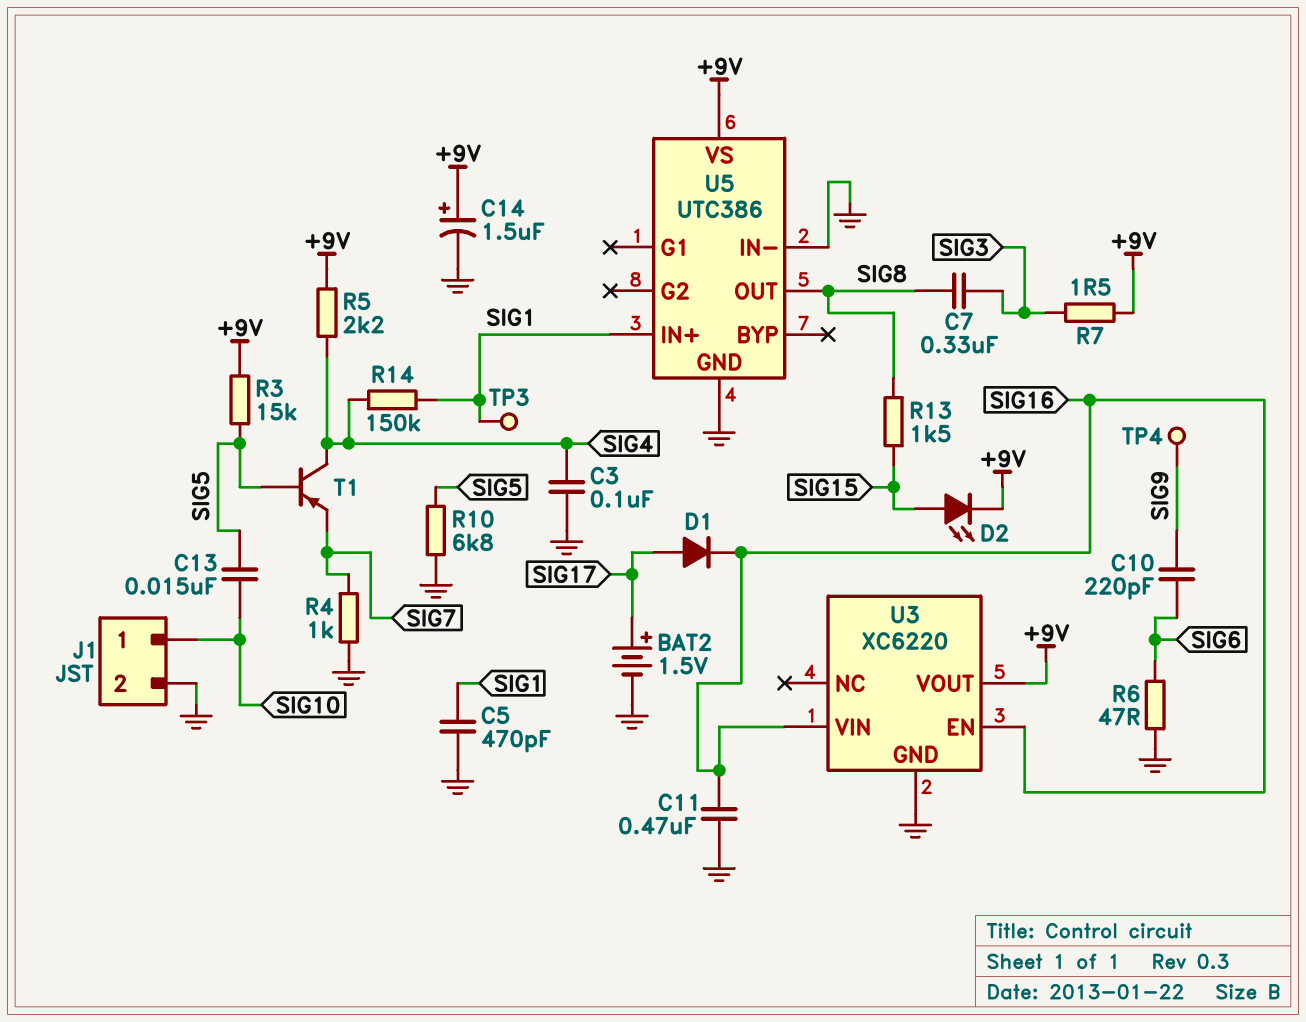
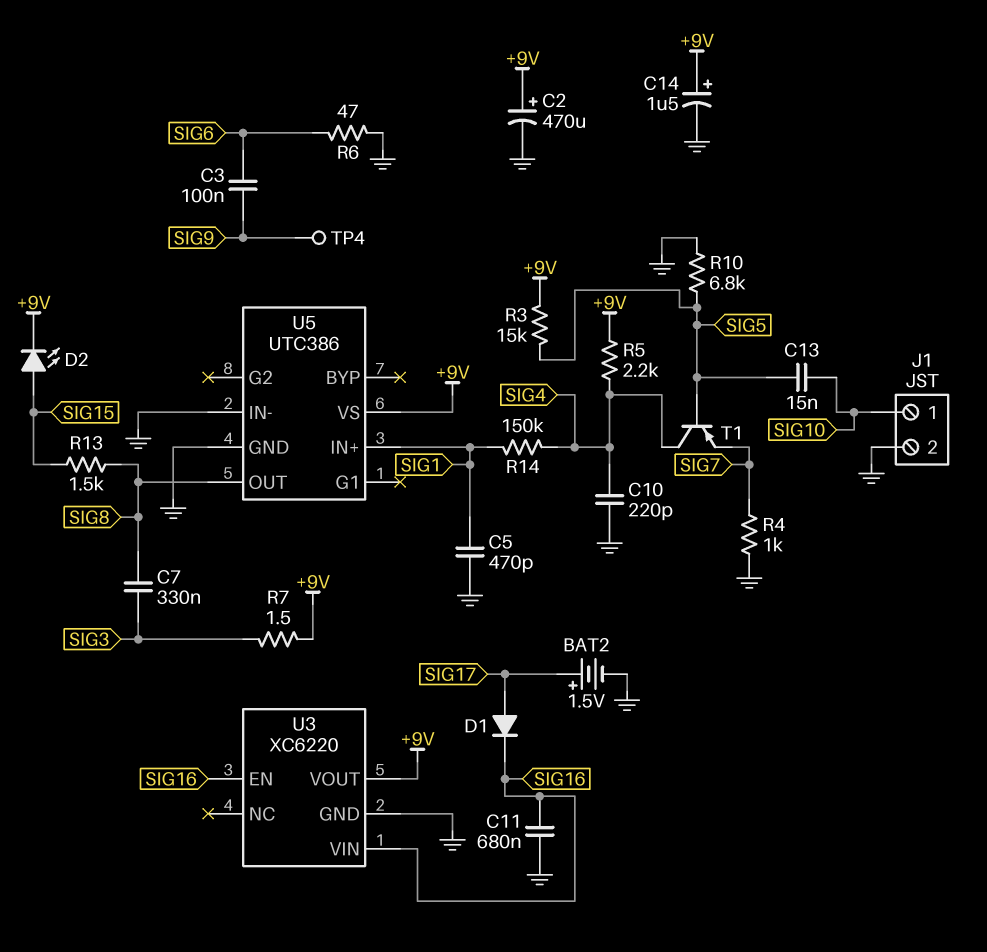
C2: none -> 470uF (plus +9V, minus GND)
C3: 100nF (GND, SIG4) -> 100nF (SIG6, SIG9)
C10: 220pF (SIG6, SIG9) -> 220pF (GND, SIG4)
C11: 470nF (GND, SIG16) -> 680nF (GND, SIG16)
TP3: test point (SIG1) -> none

